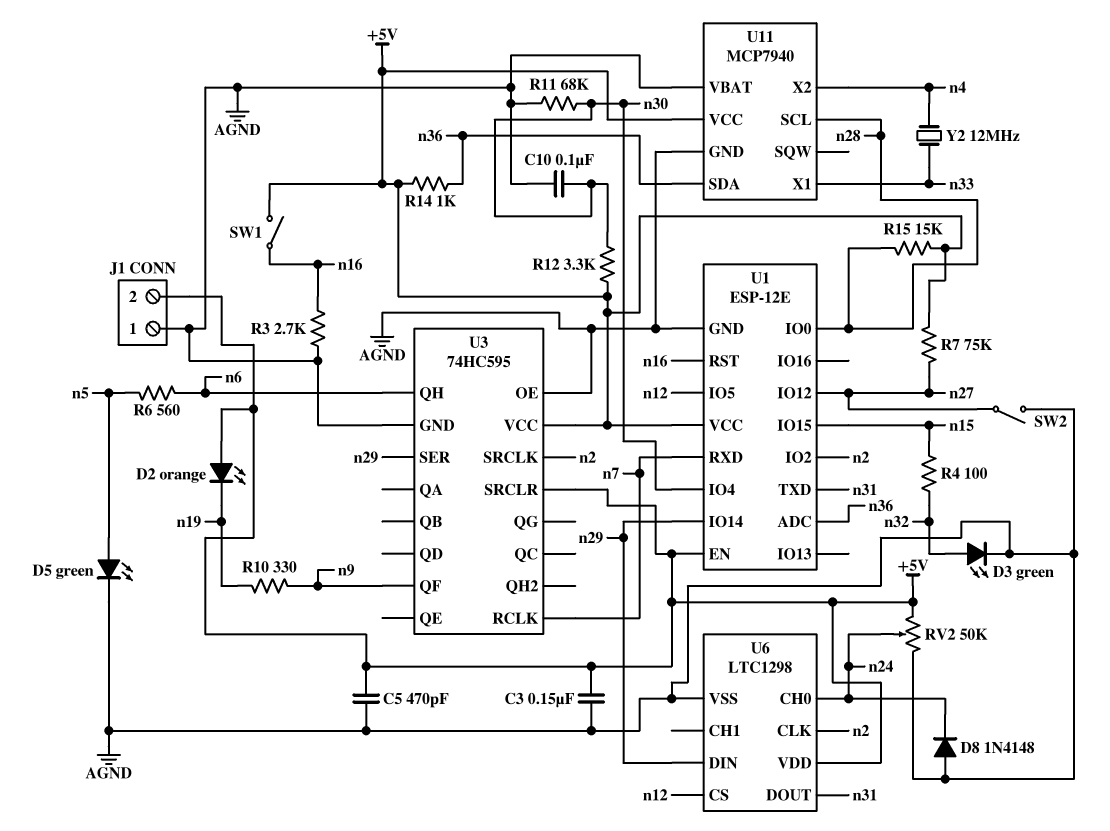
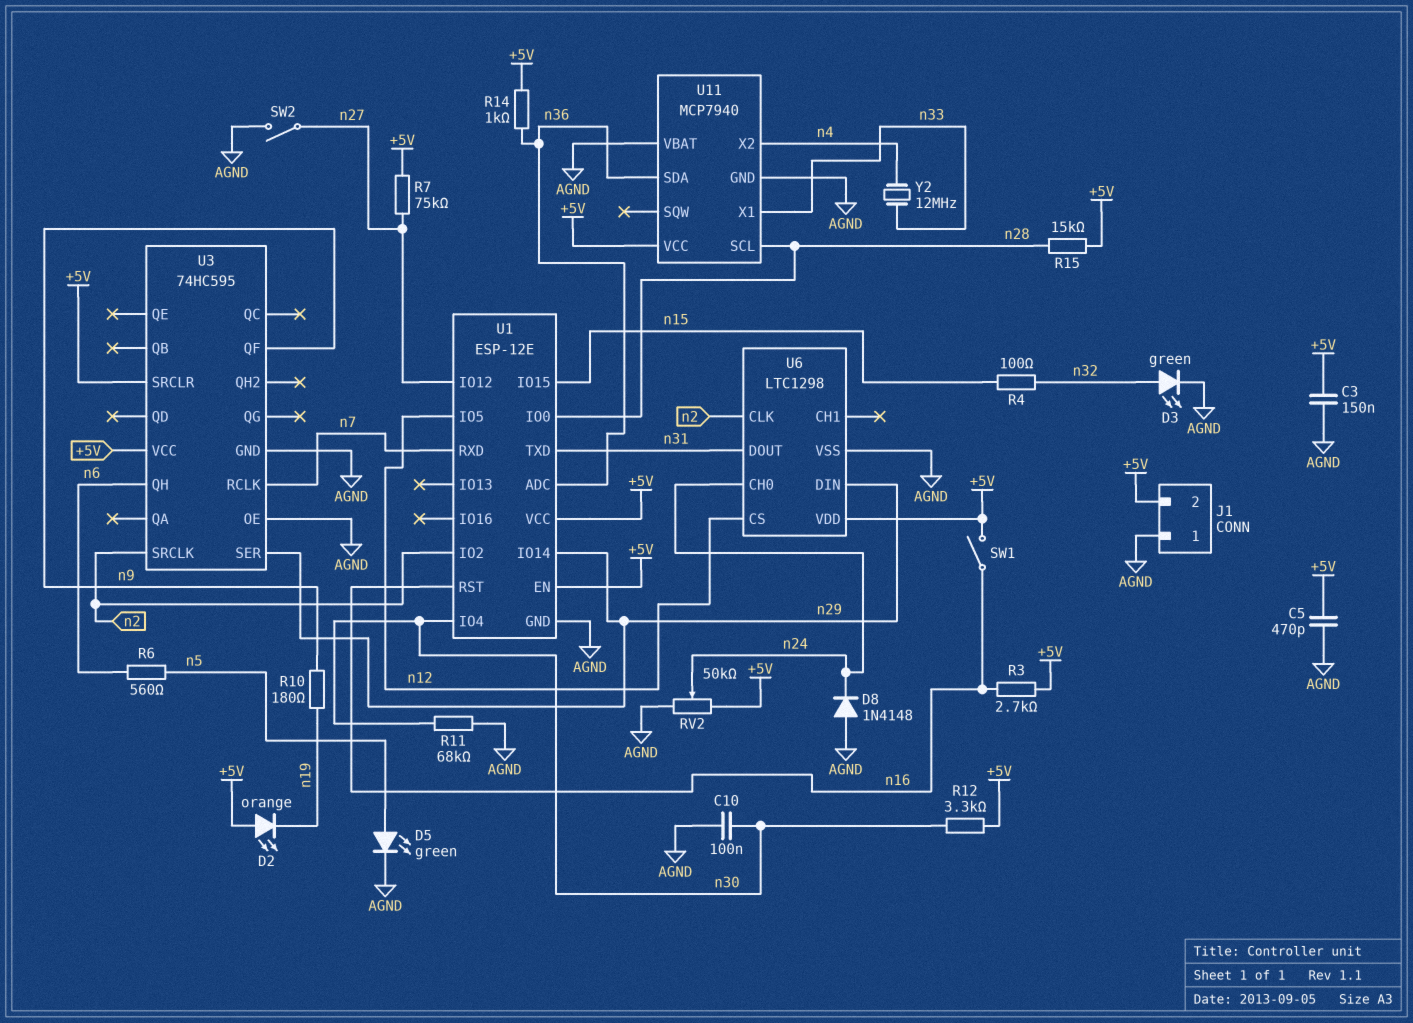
R3: 2.7k (AGND, n16) -> 2.7k (+5V, n16)
R10: 330 (n9, n19) -> 180 (n9, n19)

